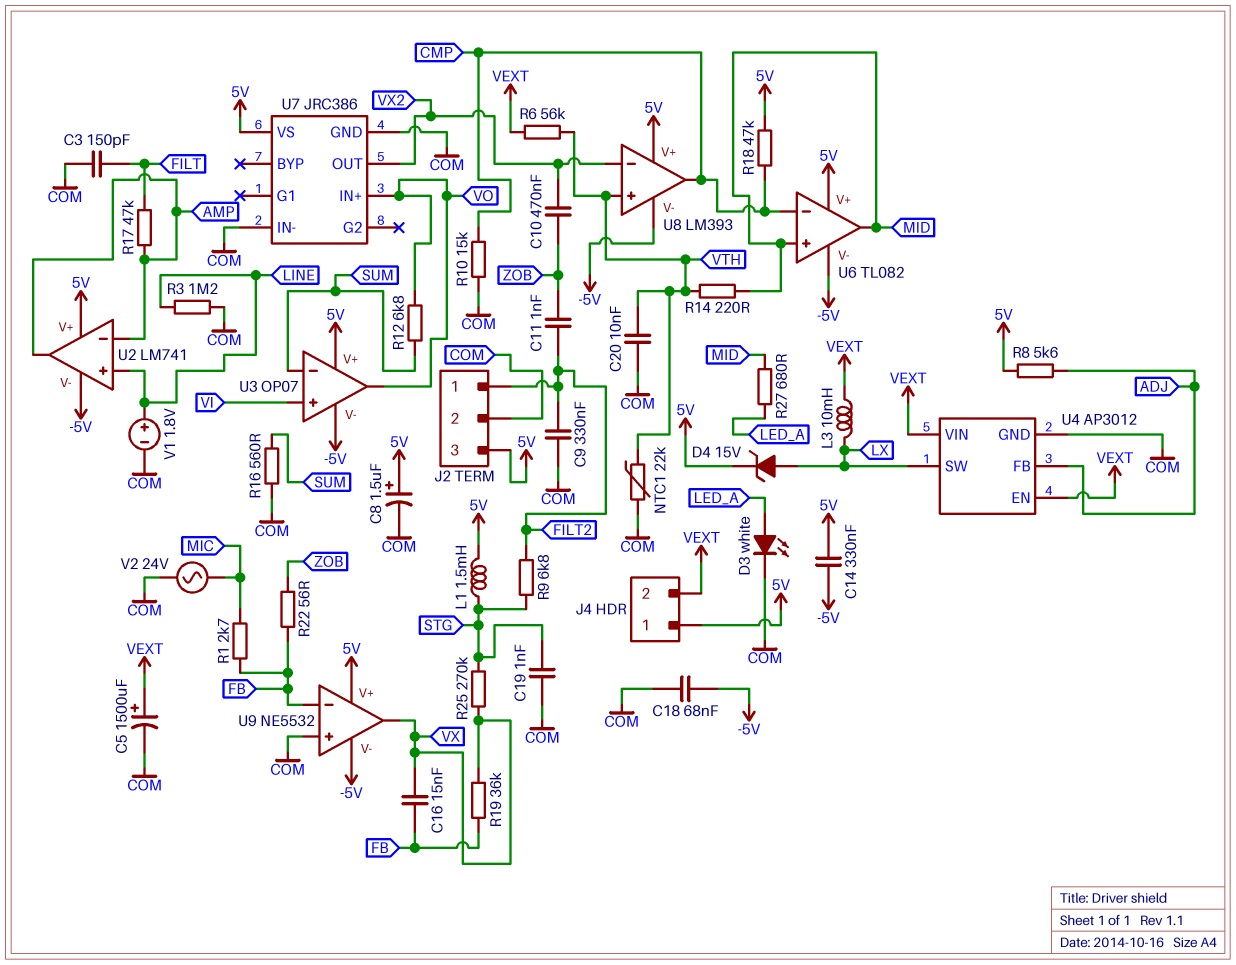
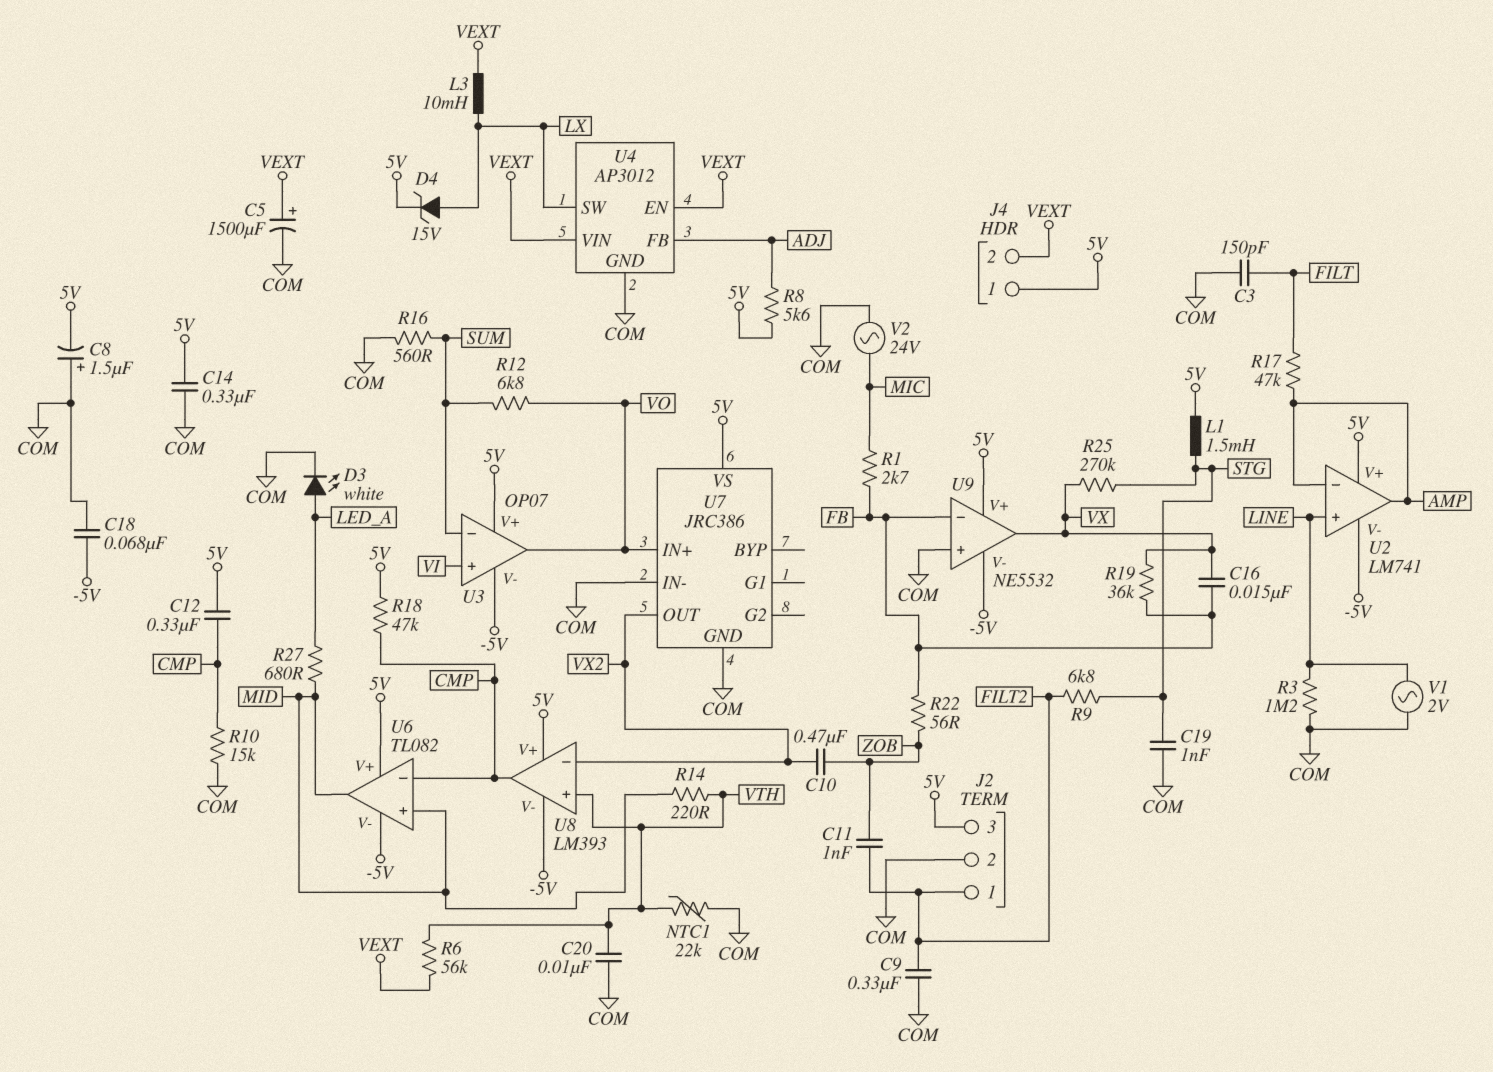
C8: 1.5uF (plus 5V, minus COM) -> 1.5uF (plus COM, minus 5V)
C12: none -> 330nF (5V, CMP)
C14: 330nF (-5V, 5V) -> 330nF (5V, COM)
V1: 1.8V (plus LINE, minus COM) -> AC 2V (COM, LINE)

